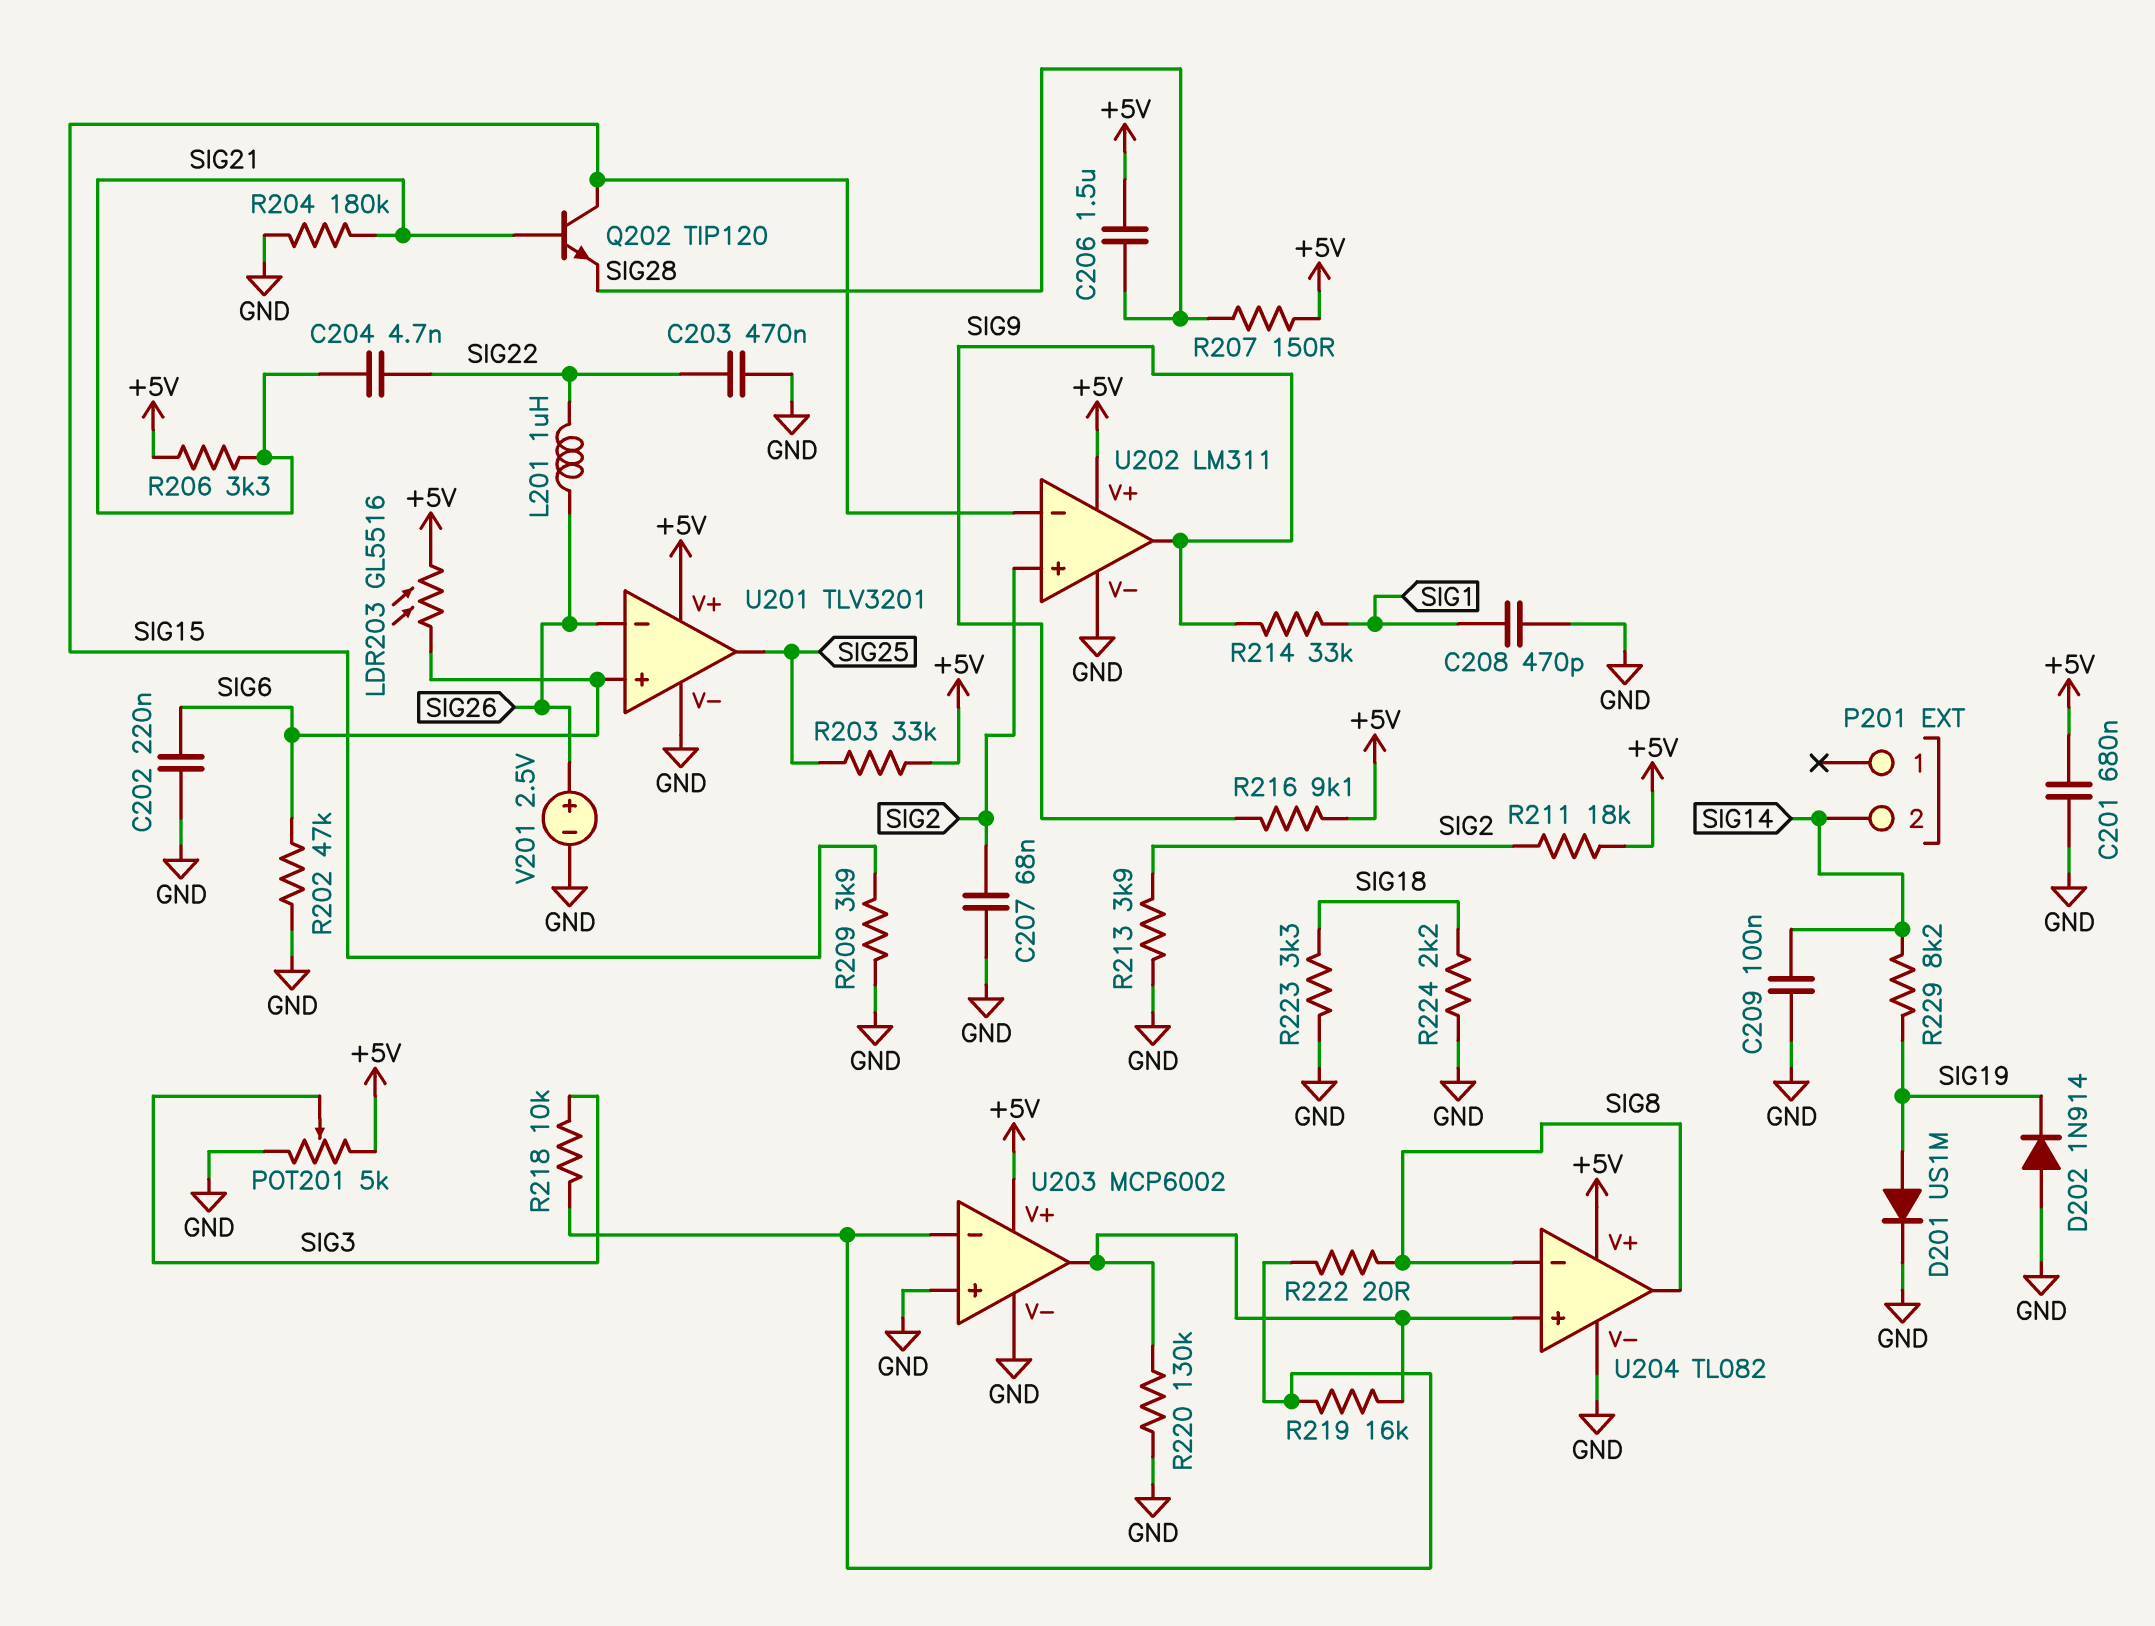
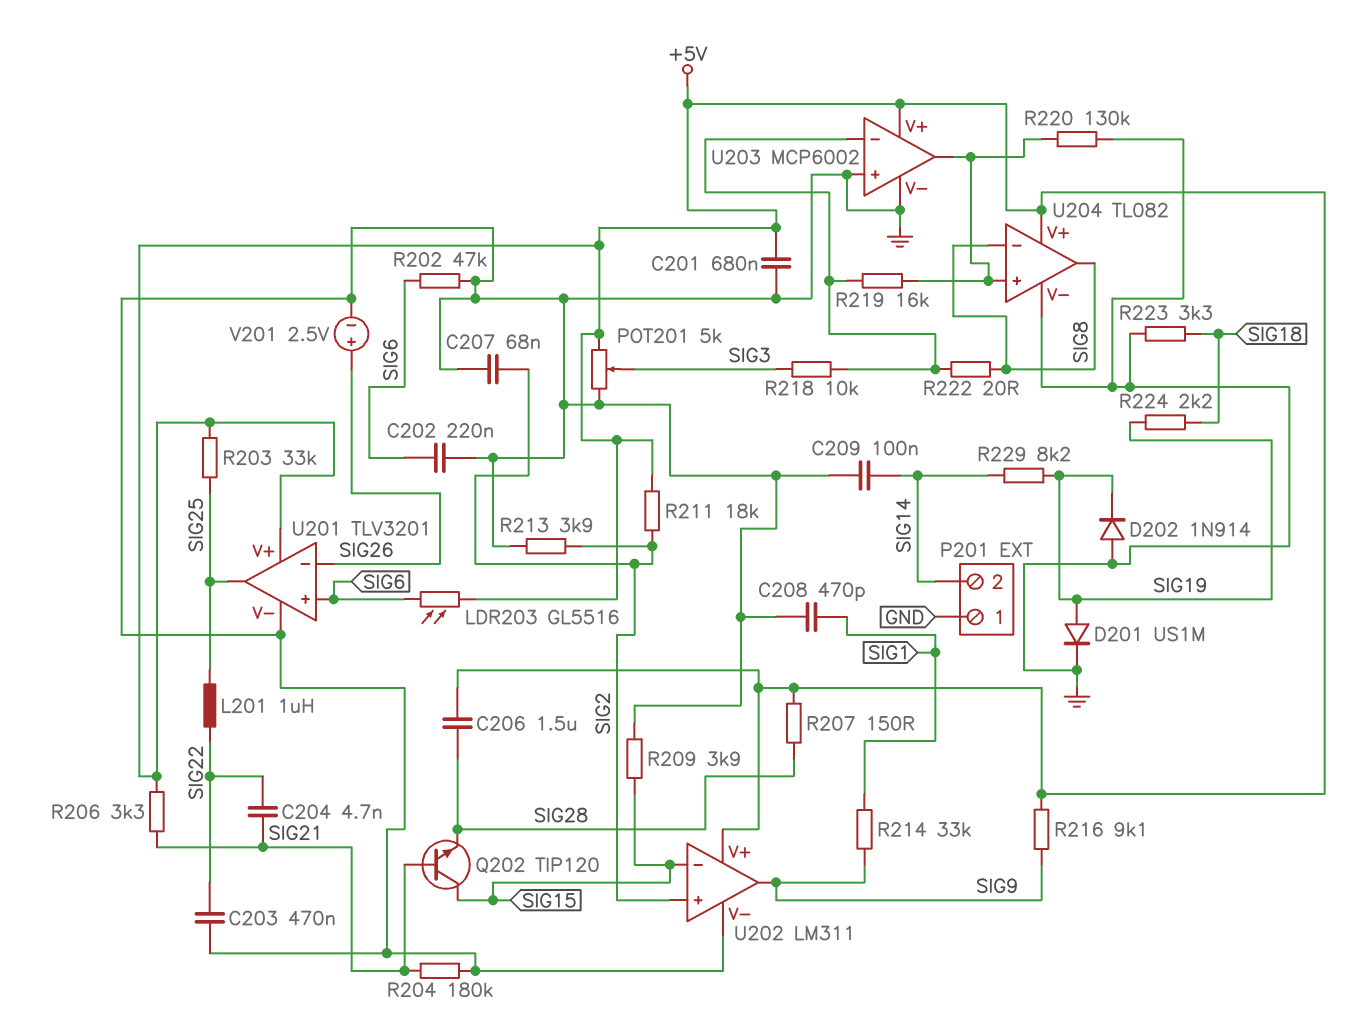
L201: 1uH (SIG22, SIG26) -> 1uH (SIG22, SIG25)
P201 pin 1: none -> GND
R224: 2.2k (GND, SIG18) -> 2.2k (SIG18, SIG19)

